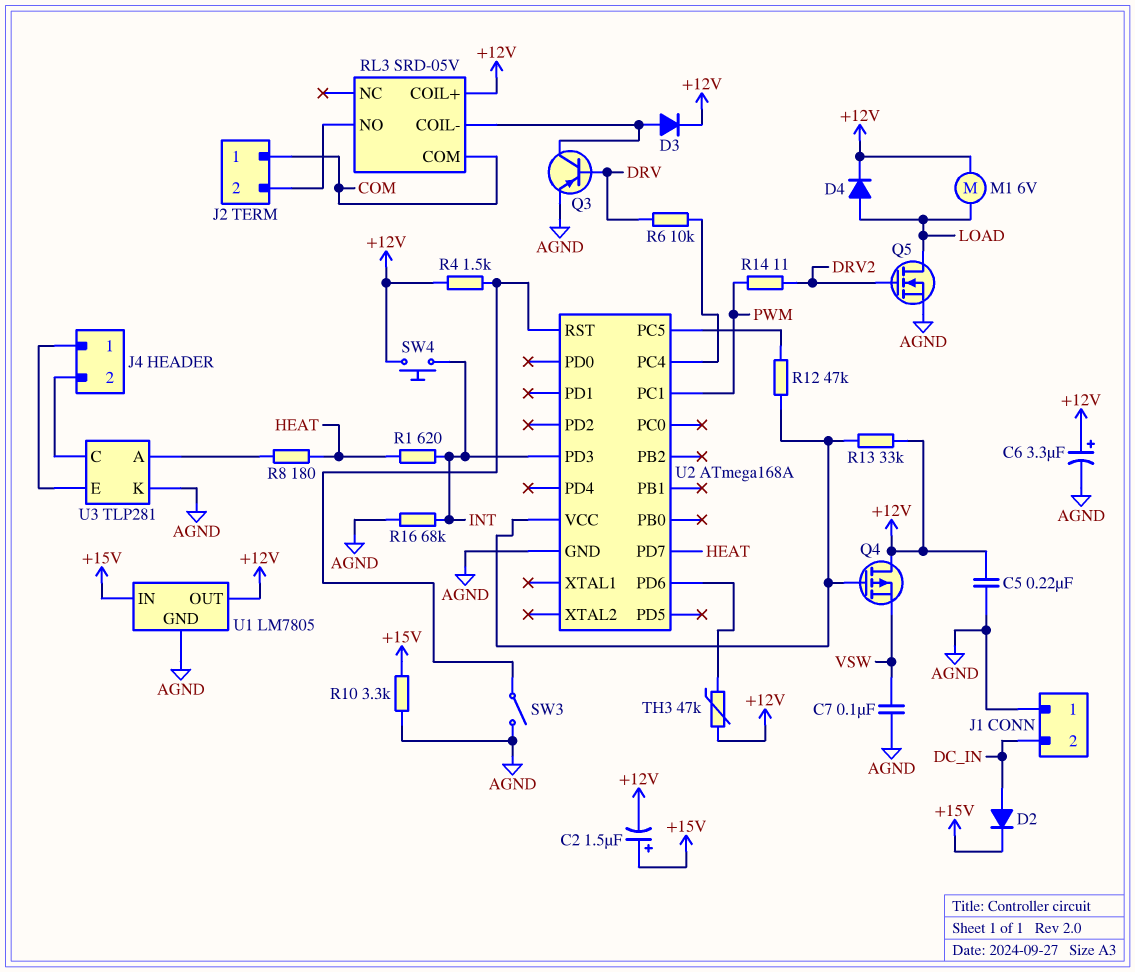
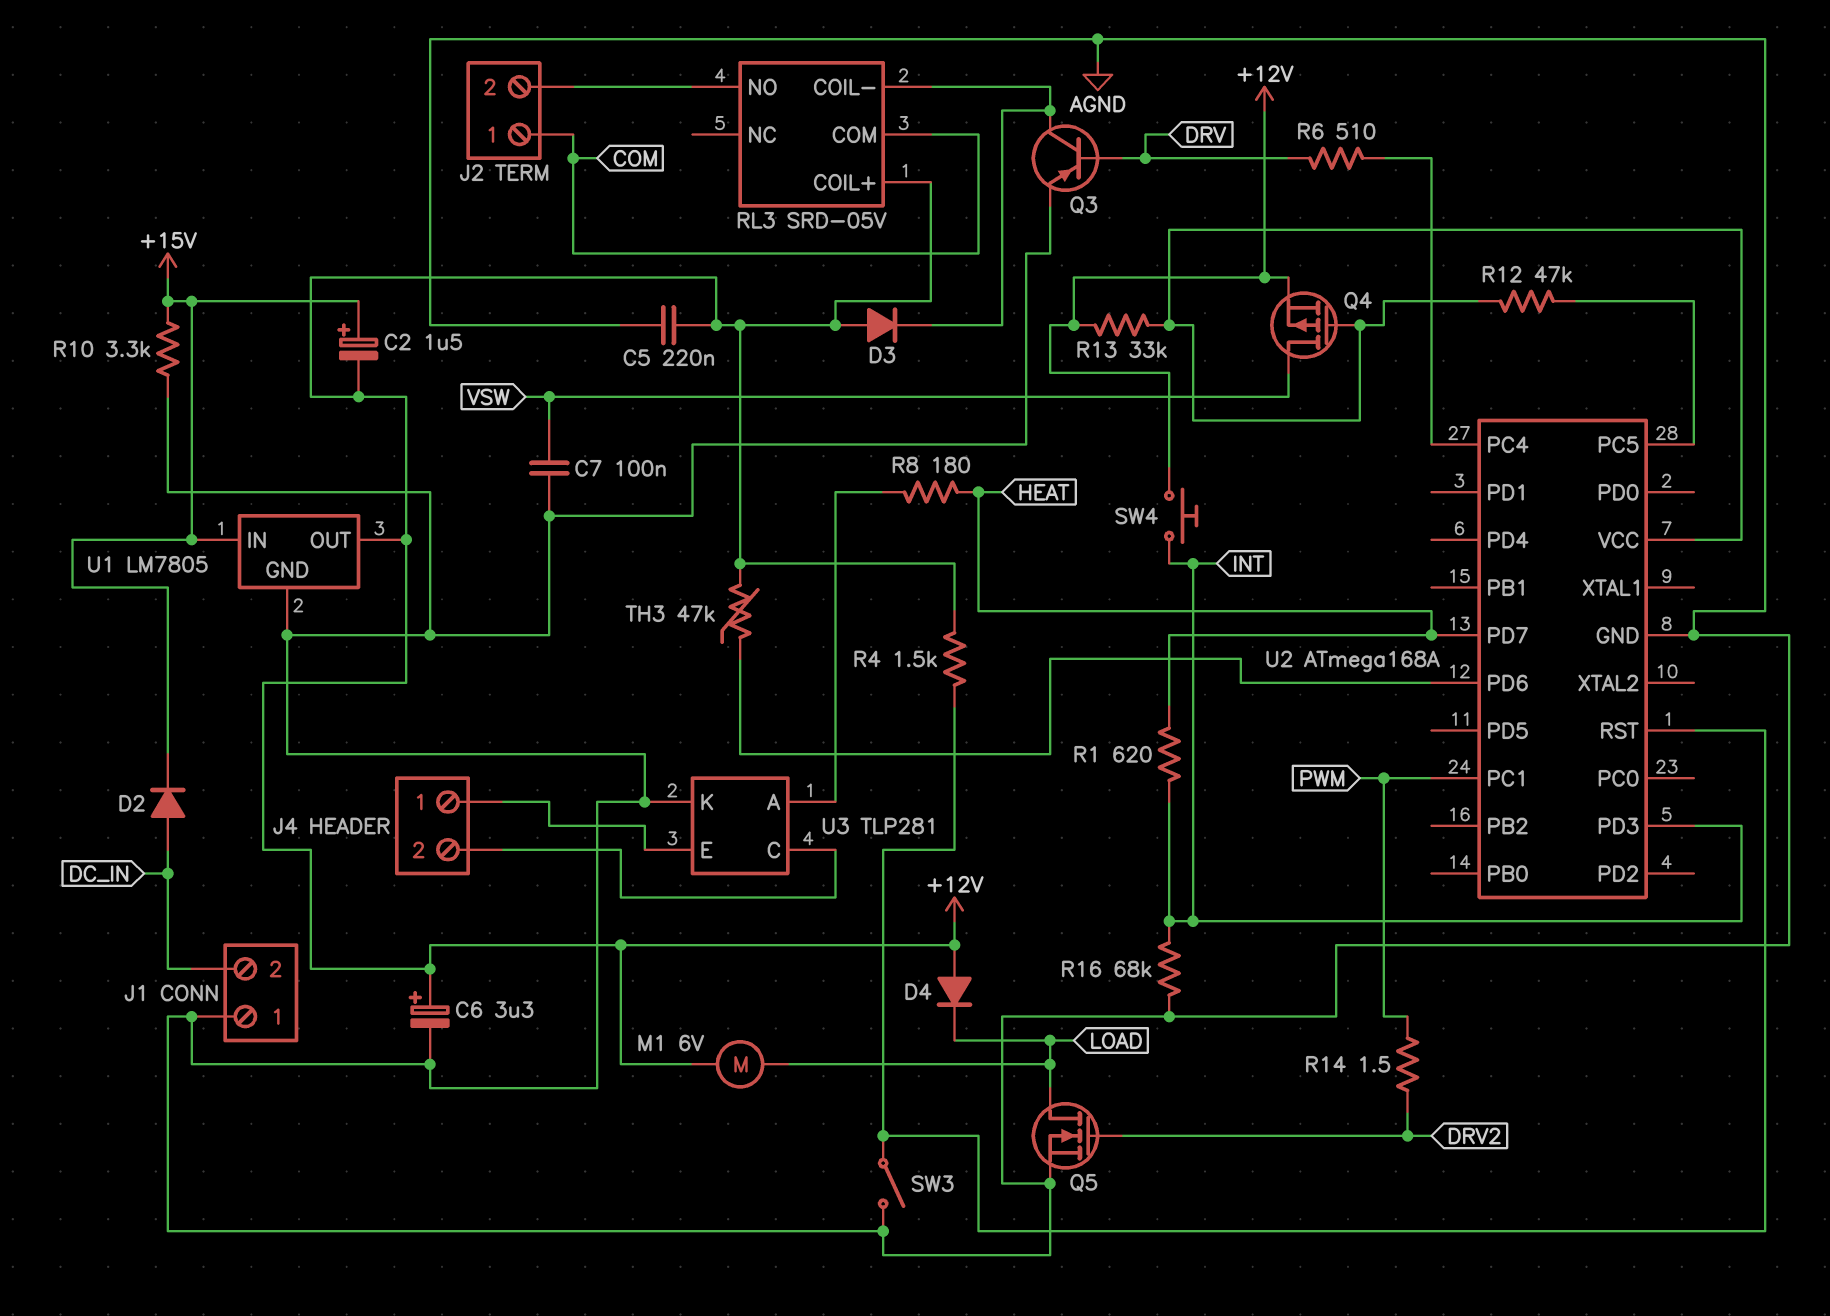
D3: diode (A RL3/COIL-, K +12V) -> diode (A +12V, K RL3/COIL-)
D4: diode (A LOAD, K +12V) -> diode (A +12V, K LOAD)
Q4: PMOS (G U2/VCC, D +12V, S VSW) -> PMOS (G U2/VCC, D VSW, S +12V)
R6: 10k (DRV, U2/PC4) -> 510 (DRV, U2/PC4)
R14: 11 (DRV2, PWM) -> 1.5 (DRV2, PWM)

